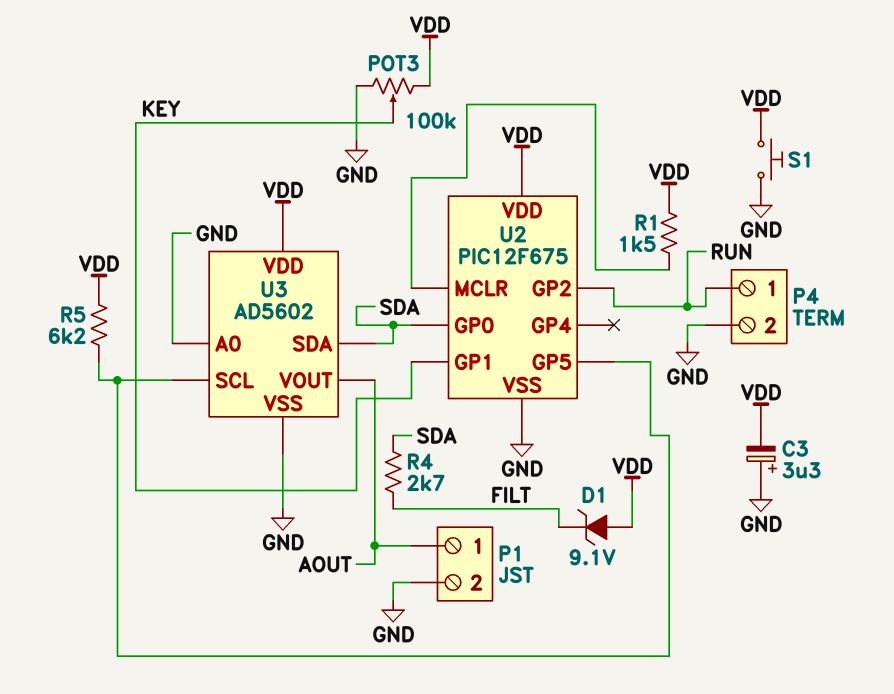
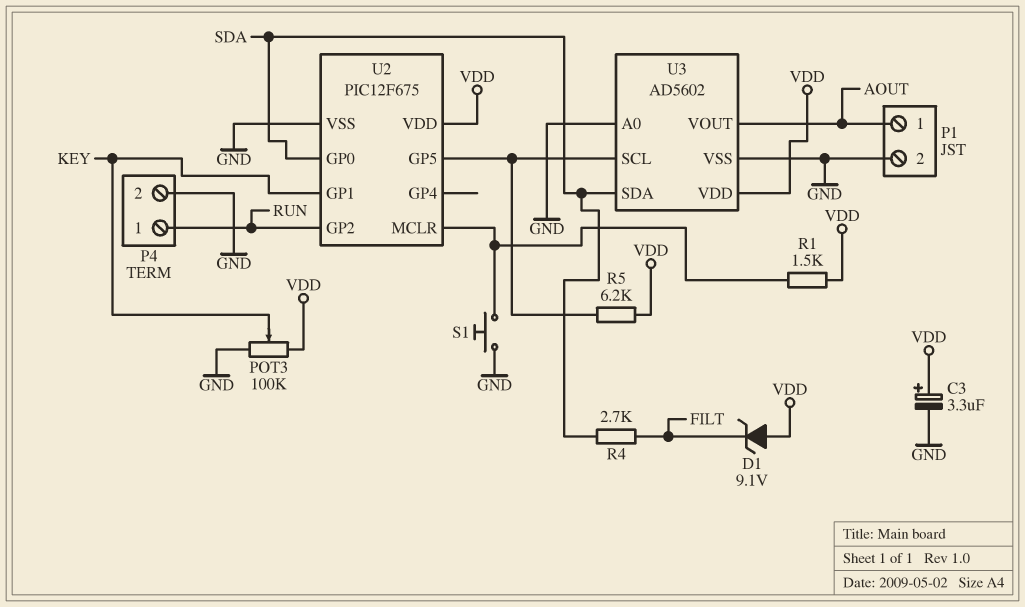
C3: 3.3uF (plus GND, minus VDD) -> 3.3uF (plus VDD, minus GND)
S1: button (GND, VDD) -> button (GND, U2/MCLR)

